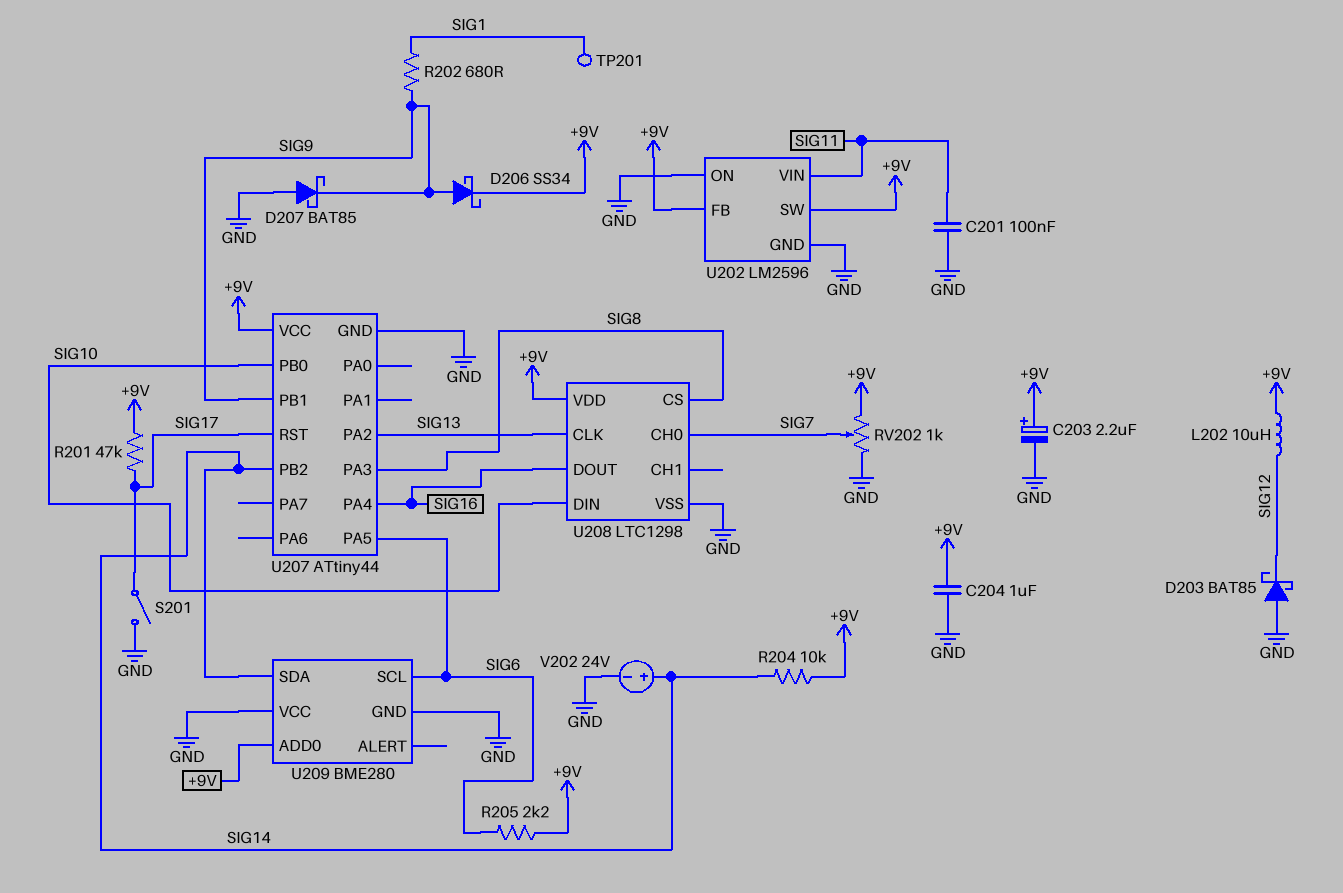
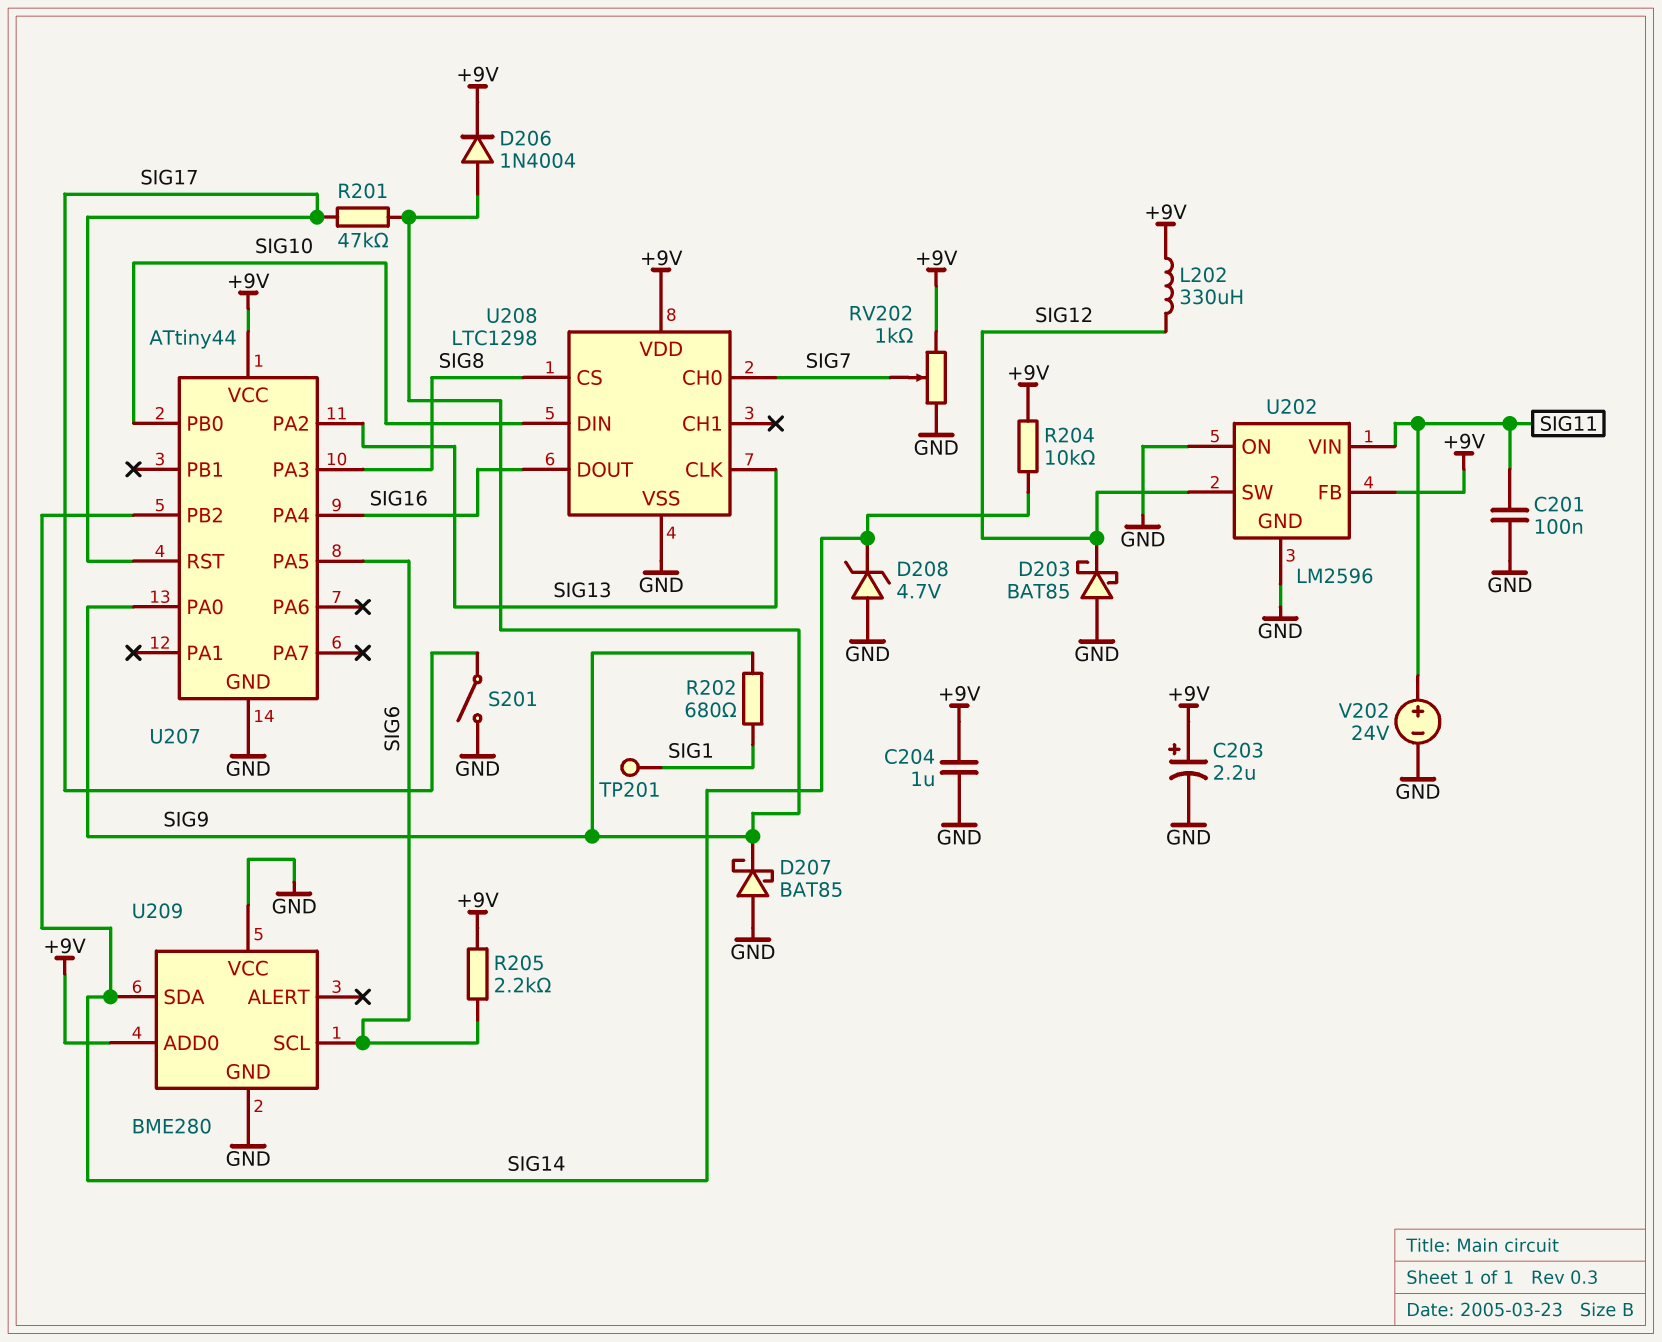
D206: schottky SS34 (A SIG9, K +9V) -> diode 1N4004 (A SIG9, K +9V)
D208: none -> zener 4.7V (A GND, K SIG14)
L202: 10uH (+9V, SIG12) -> 330uH (+9V, SIG12)
R201: 47k (+9V, SIG17) -> 47k (SIG9, SIG17)
U202 pin SW: +9V -> SIG12
U207 pin PA0: none -> SIG9
U207 pin PB1: SIG9 -> none
V202: 24V (plus SIG14, minus GND) -> 24V (plus SIG11, minus GND)

